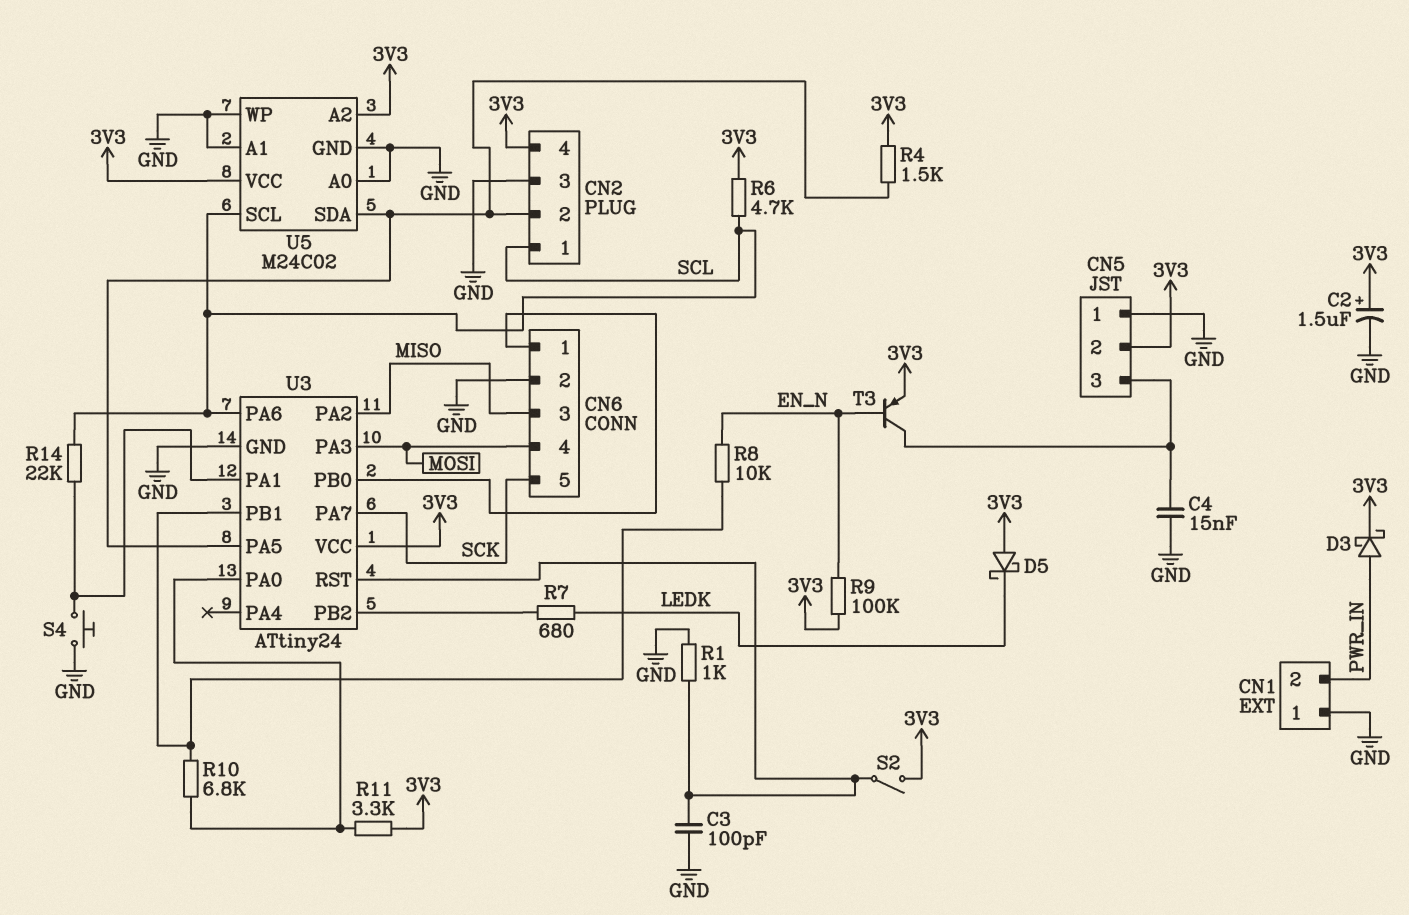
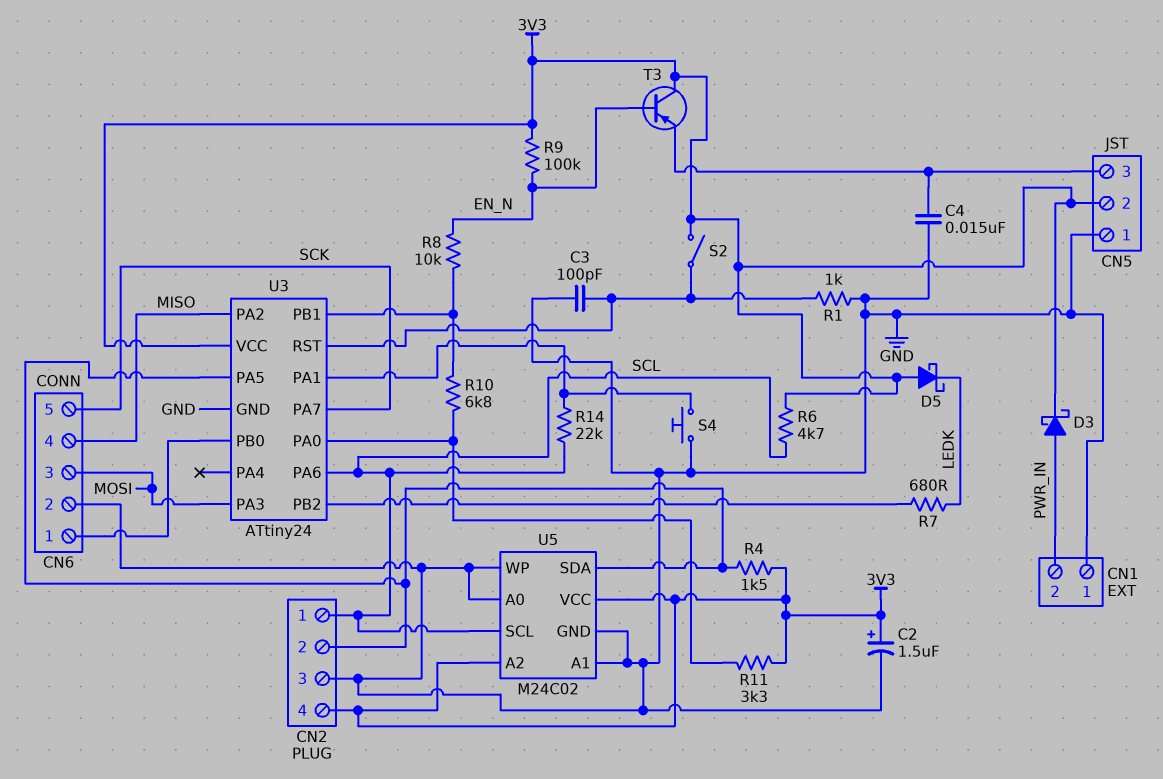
CN6 pin 3: MISO -> MOSI
CN6 pin 4: MOSI -> MISO
T3: PNP (B EN_N, C CN5/3, E 3V3) -> PNP (B EN_N, C 3V3, E CN5/3)

